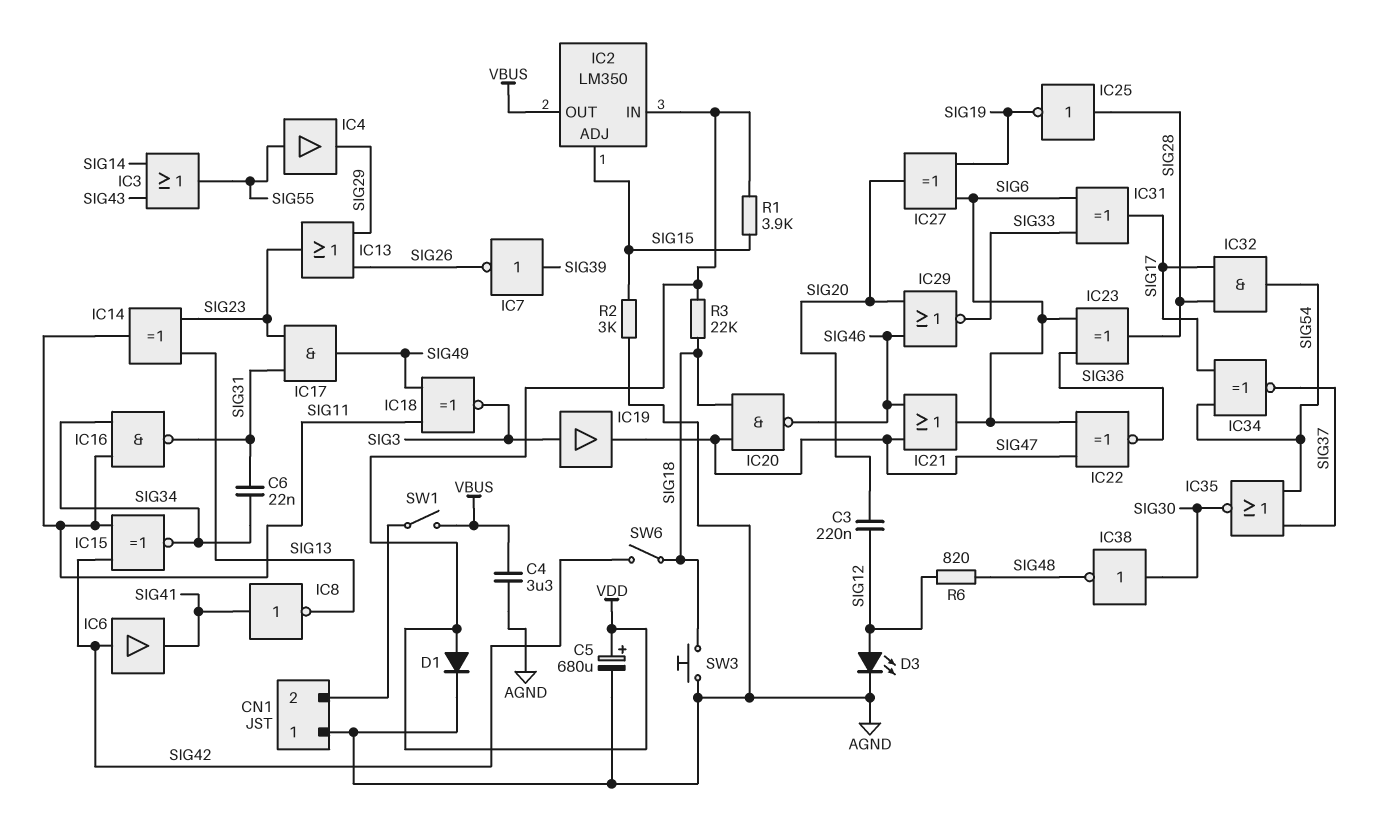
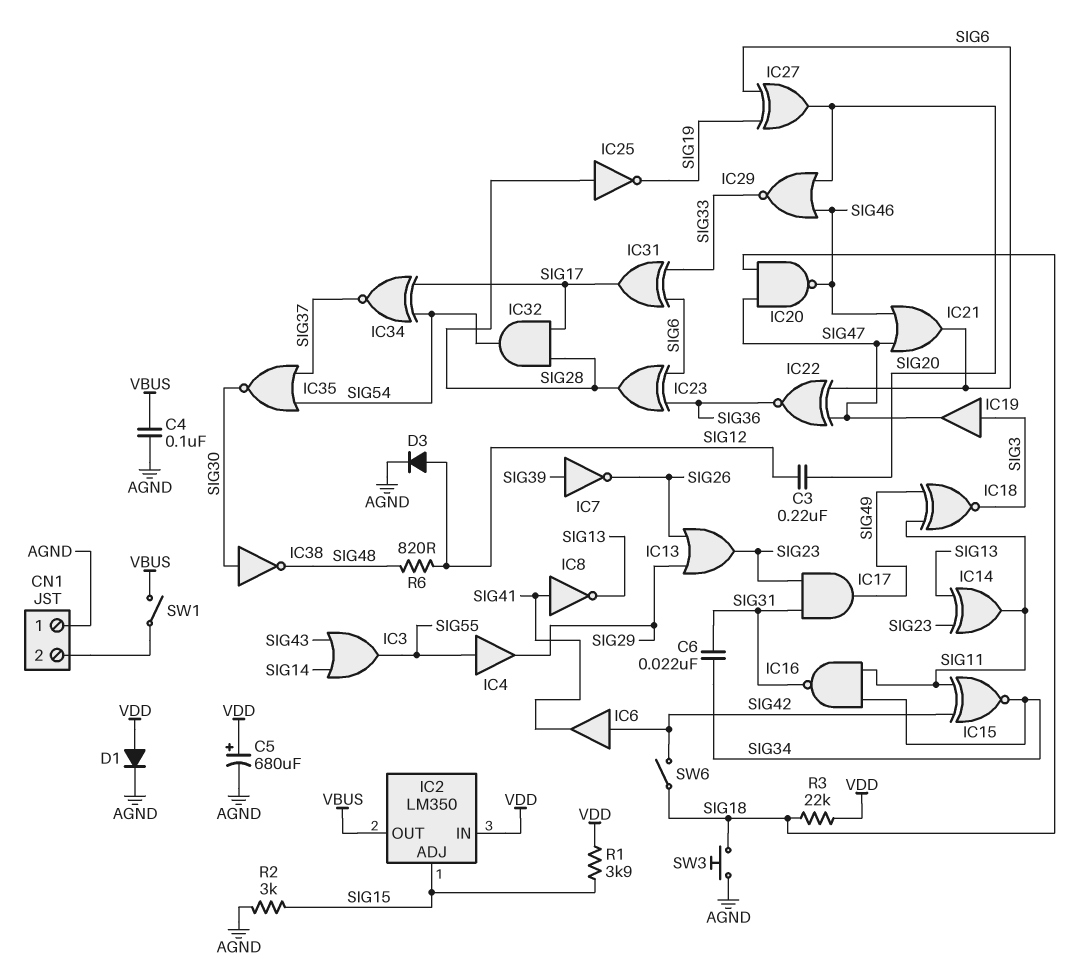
C4: 3.3uF (AGND, VBUS) -> 100nF (AGND, VBUS)
D3: LED (A SIG12, K AGND) -> diode (A SIG12, K AGND)

